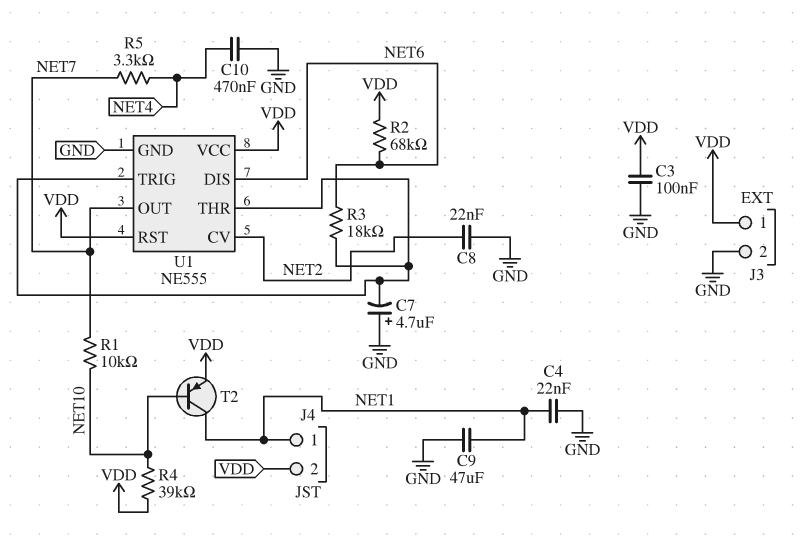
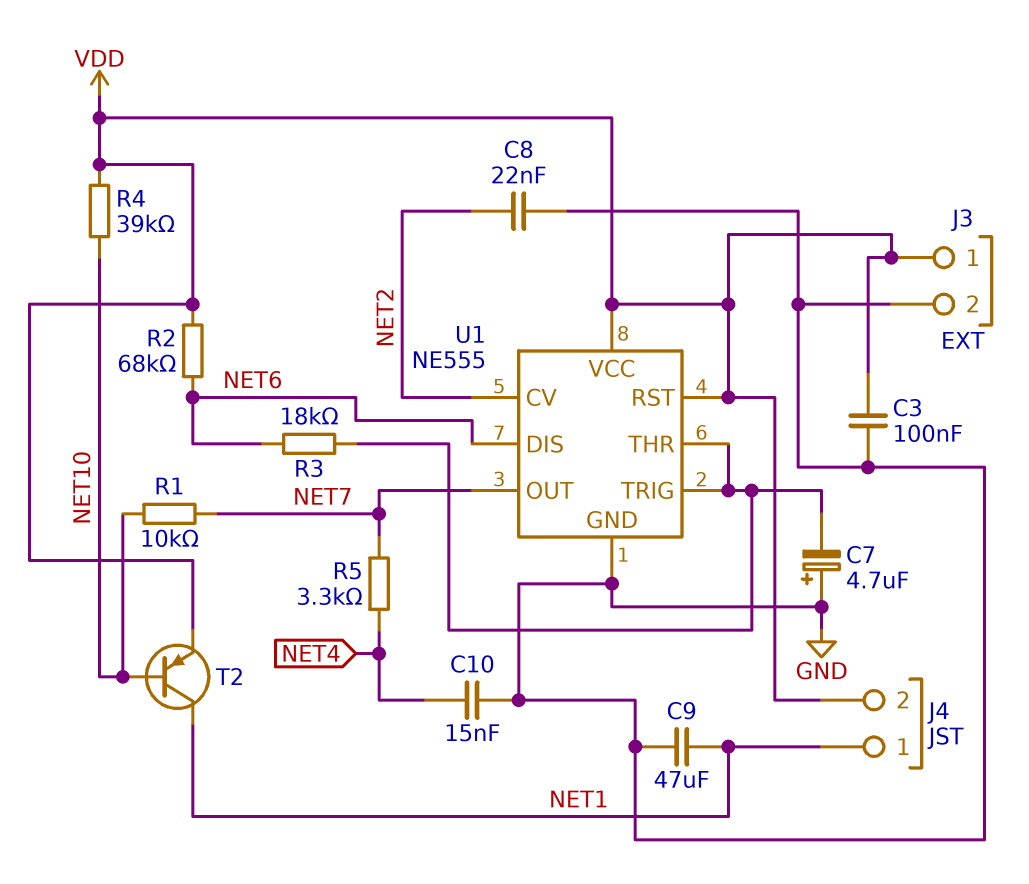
C4: 22nF (GND, NET1) -> none
C10: 470nF (GND, NET4) -> 15nF (GND, NET4)

